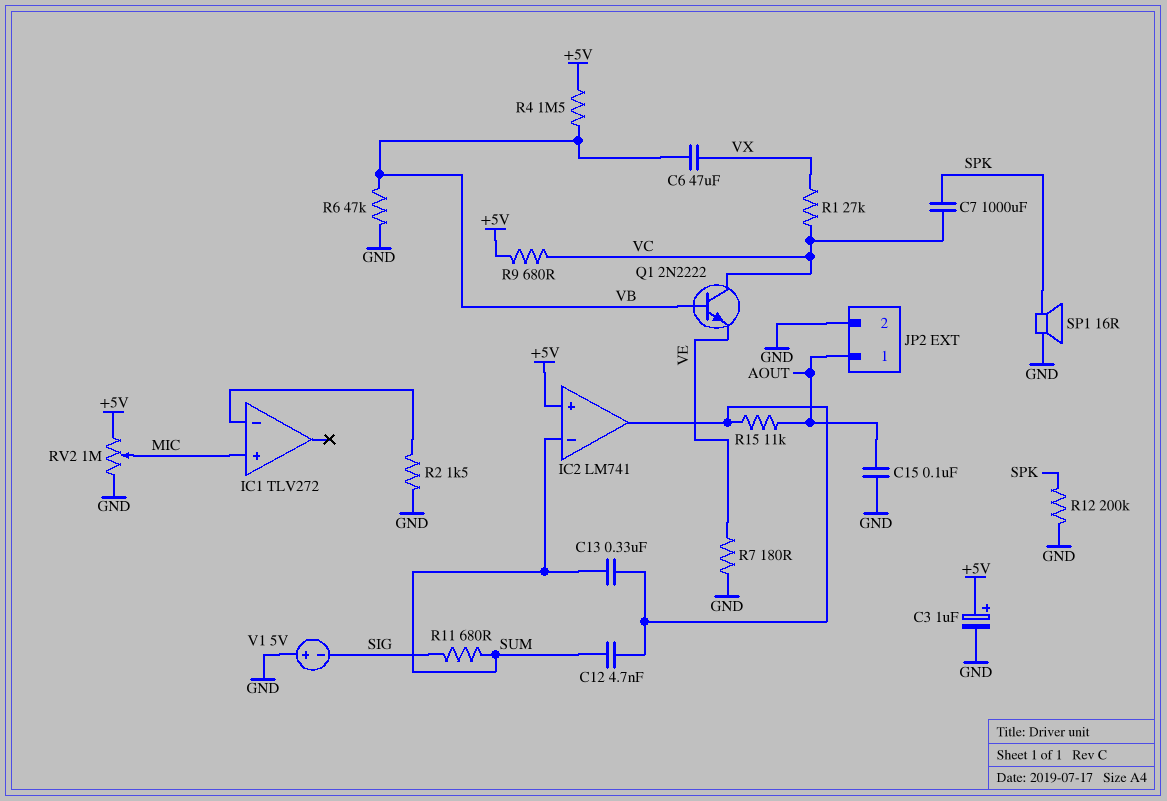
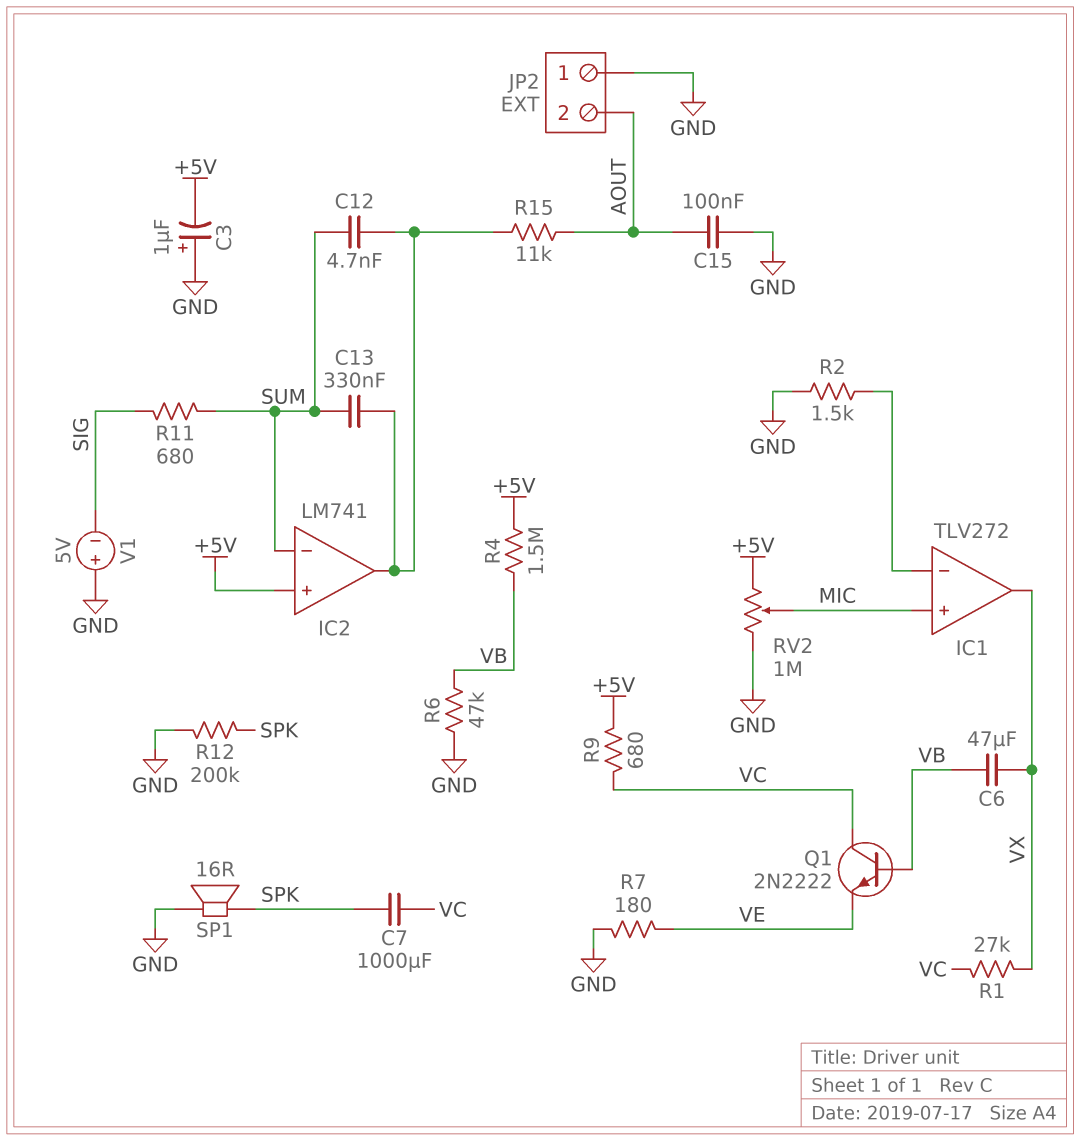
C3: 1uF (plus +5V, minus GND) -> 1uF (plus GND, minus +5V)
IC1 pin out: none -> VX
JP2 pin 1: AOUT -> GND
JP2 pin 2: GND -> AOUT

